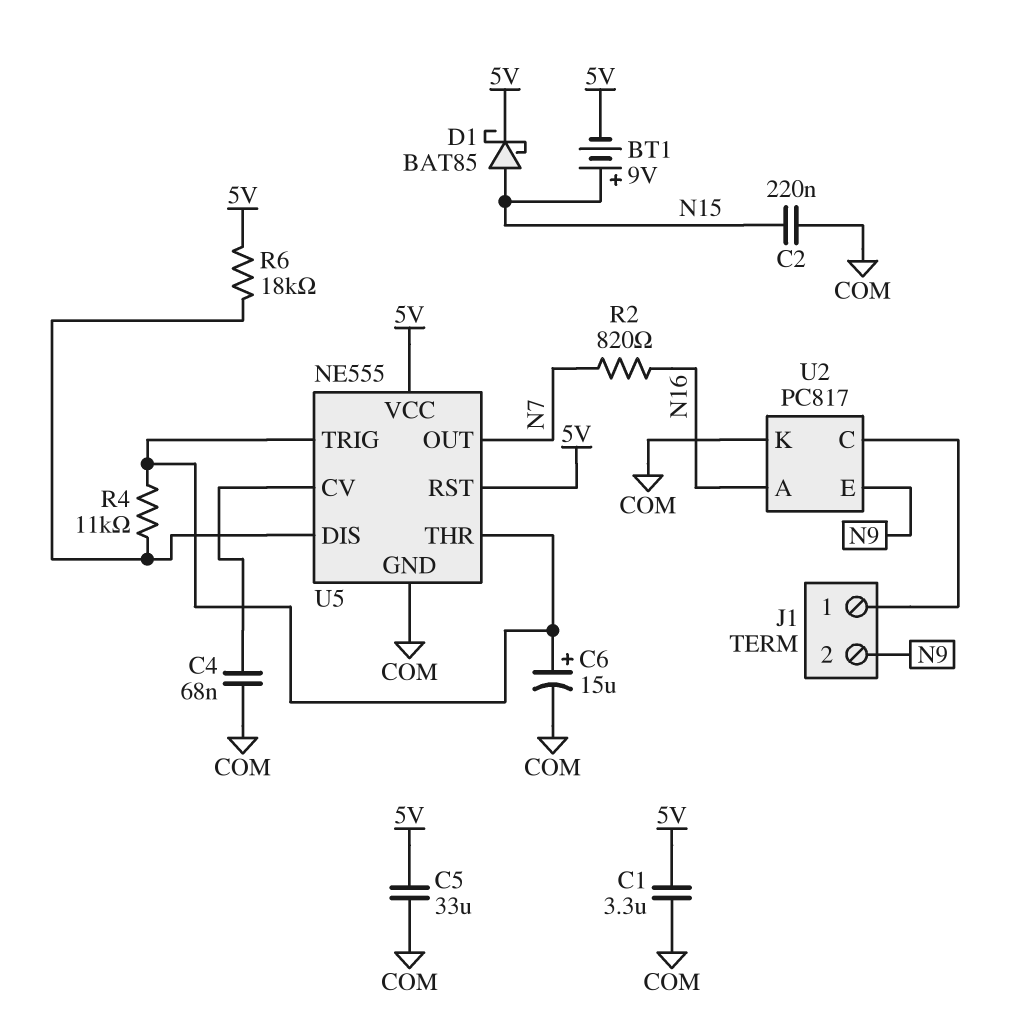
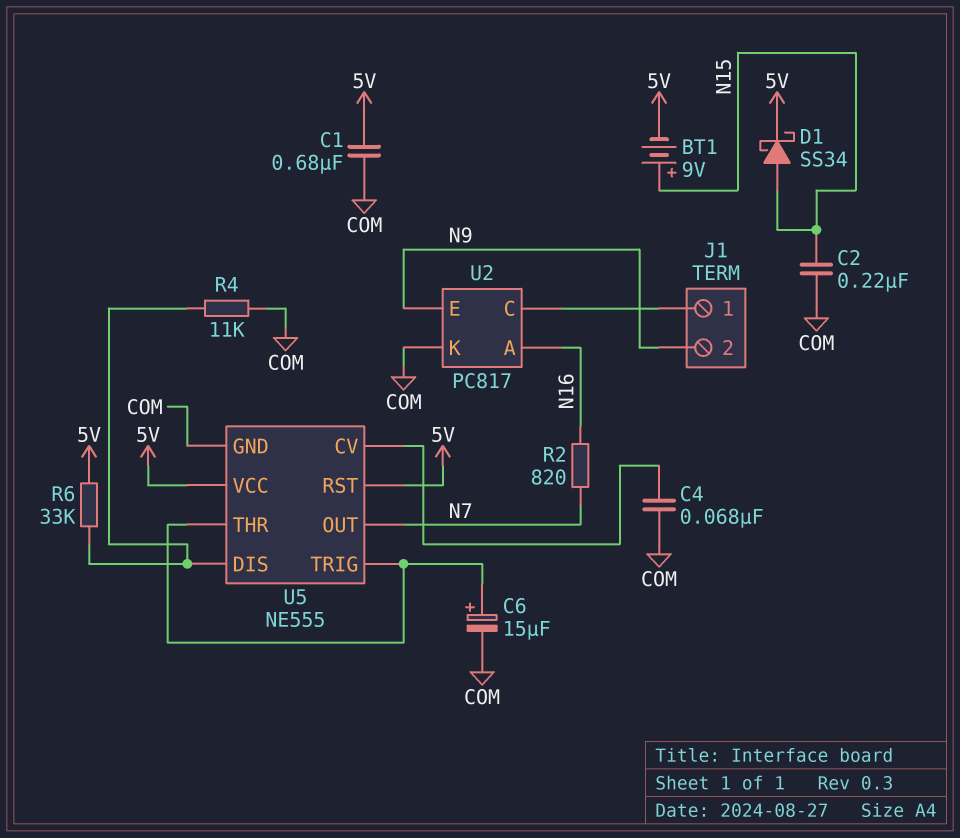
C1: 3.3uF (5V, COM) -> 680nF (5V, COM)
C5: 33uF (5V, COM) -> none
D1: schottky BAT85 (A N15, K 5V) -> schottky SS34 (A N15, K 5V)
R4: 11k (U5/DIS, U5/THR) -> 11k (COM, U5/DIS)
R6: 18k (5V, U5/DIS) -> 33k (5V, U5/DIS)

